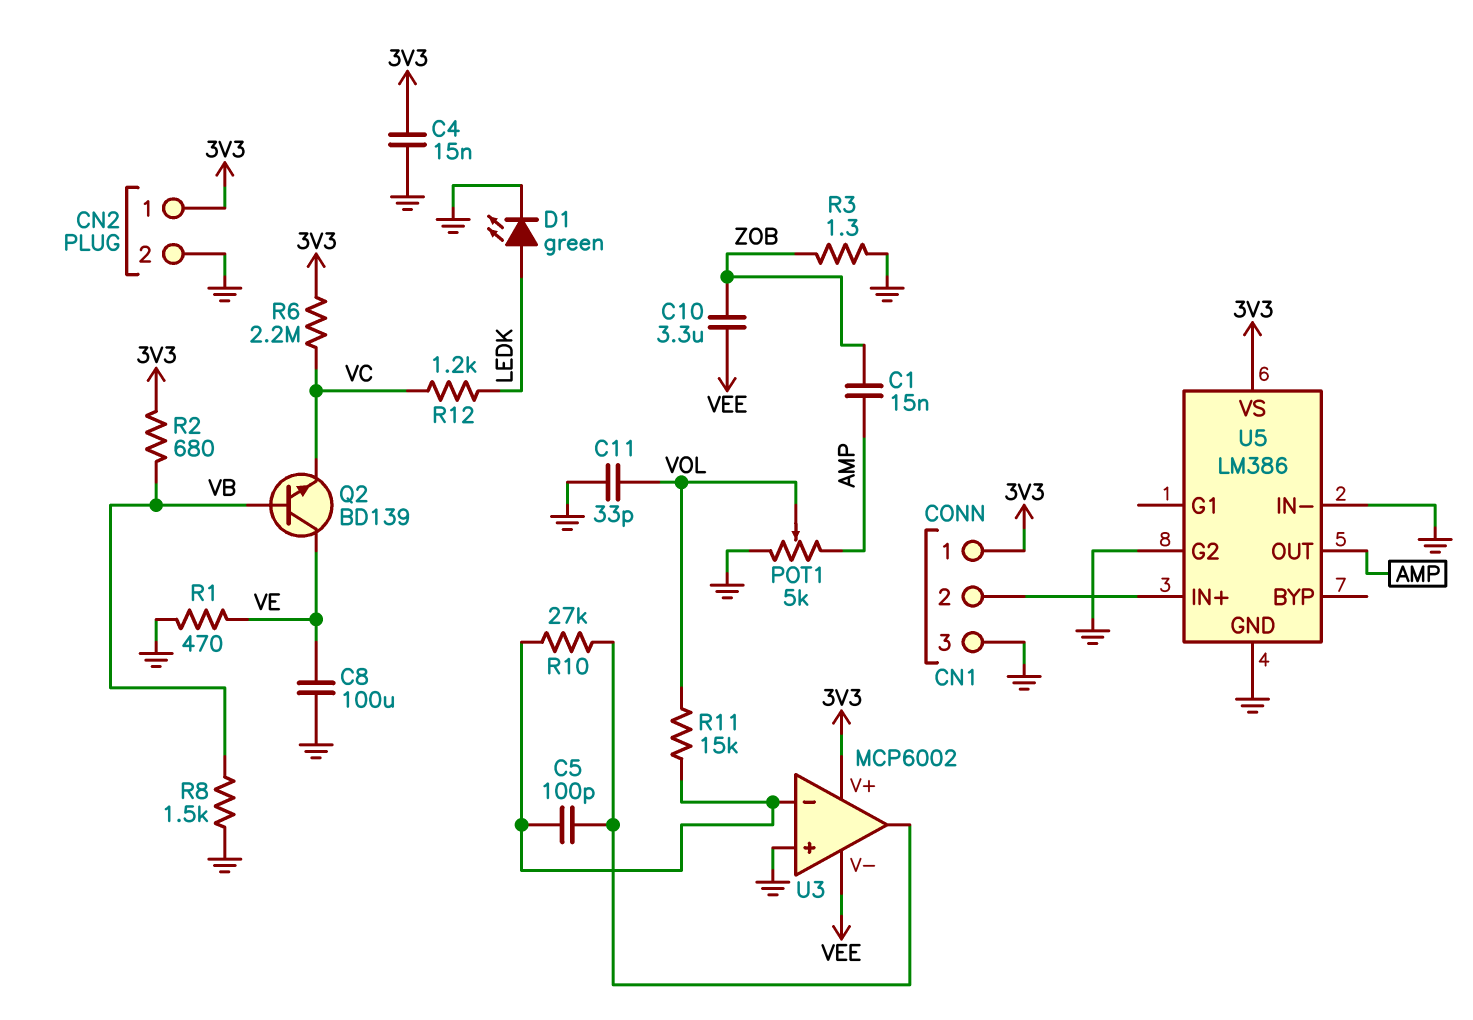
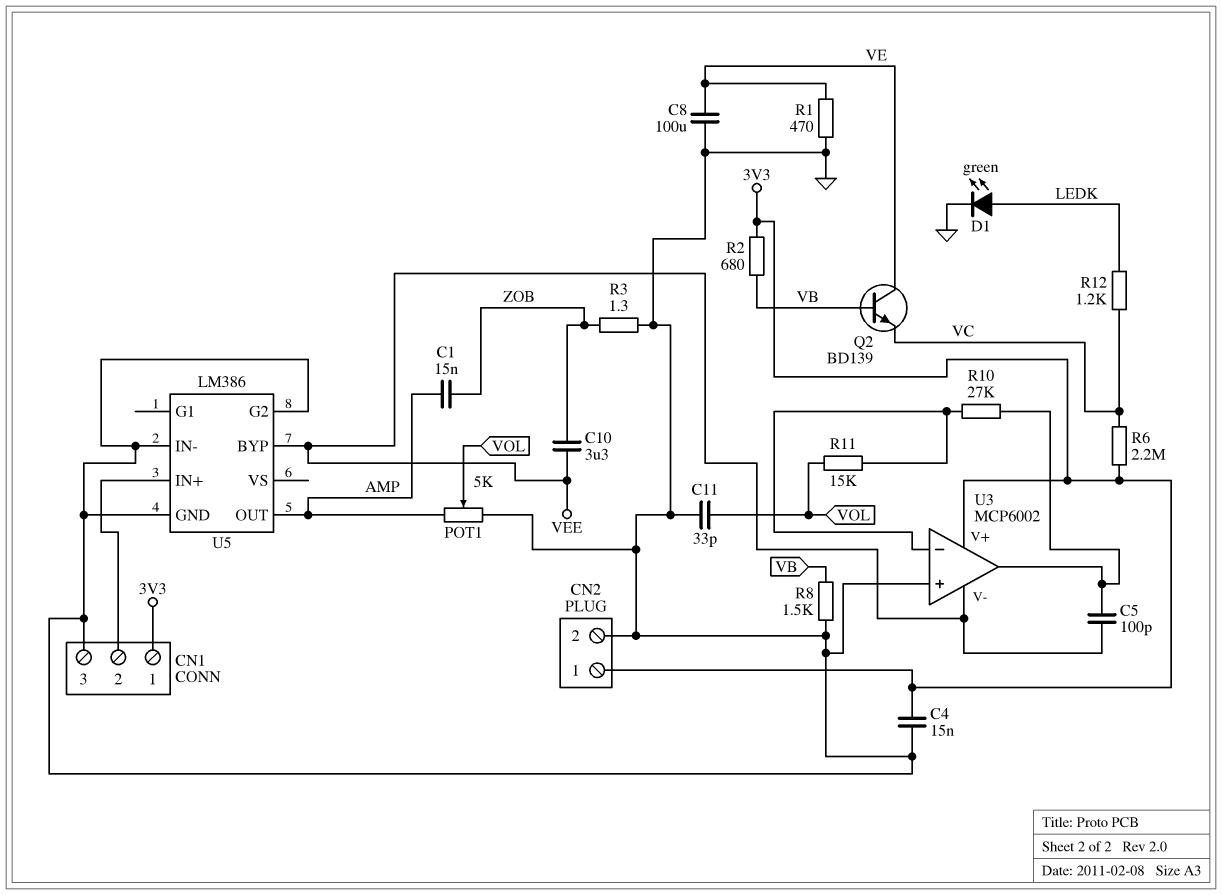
C5: 100pF (U3/in-, U3/out) -> 100pF (U3/out, VEE)
U5 pin BYP: none -> VEE
U5 pin VS: 3V3 -> none

